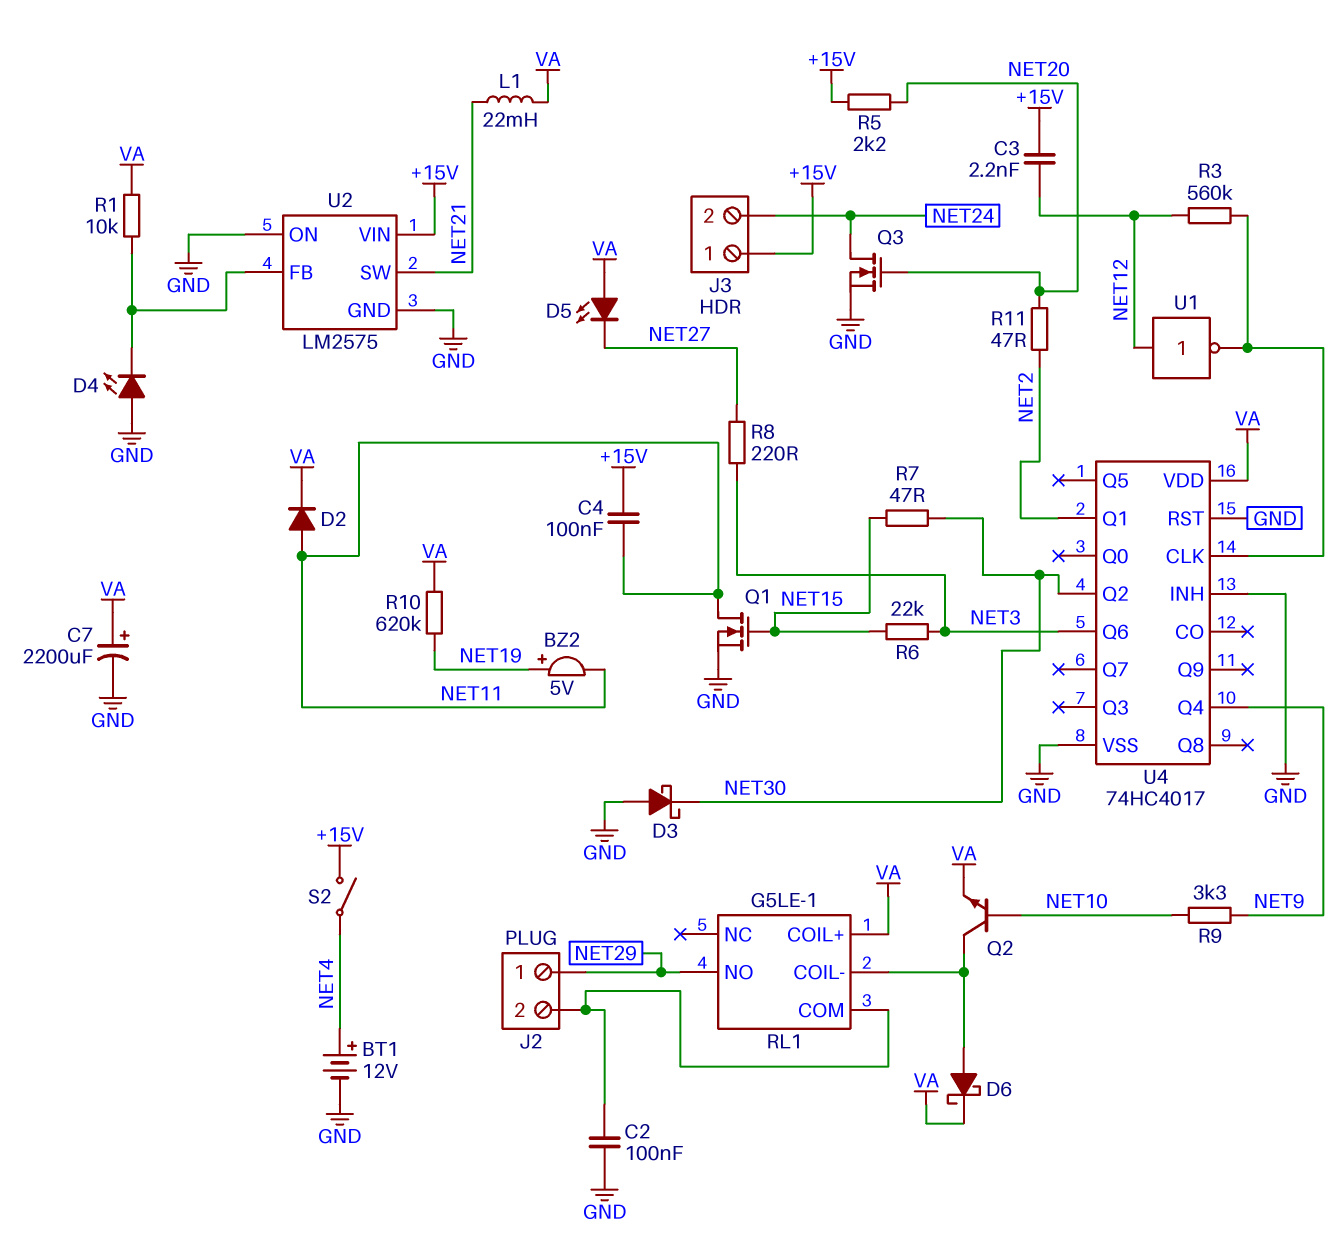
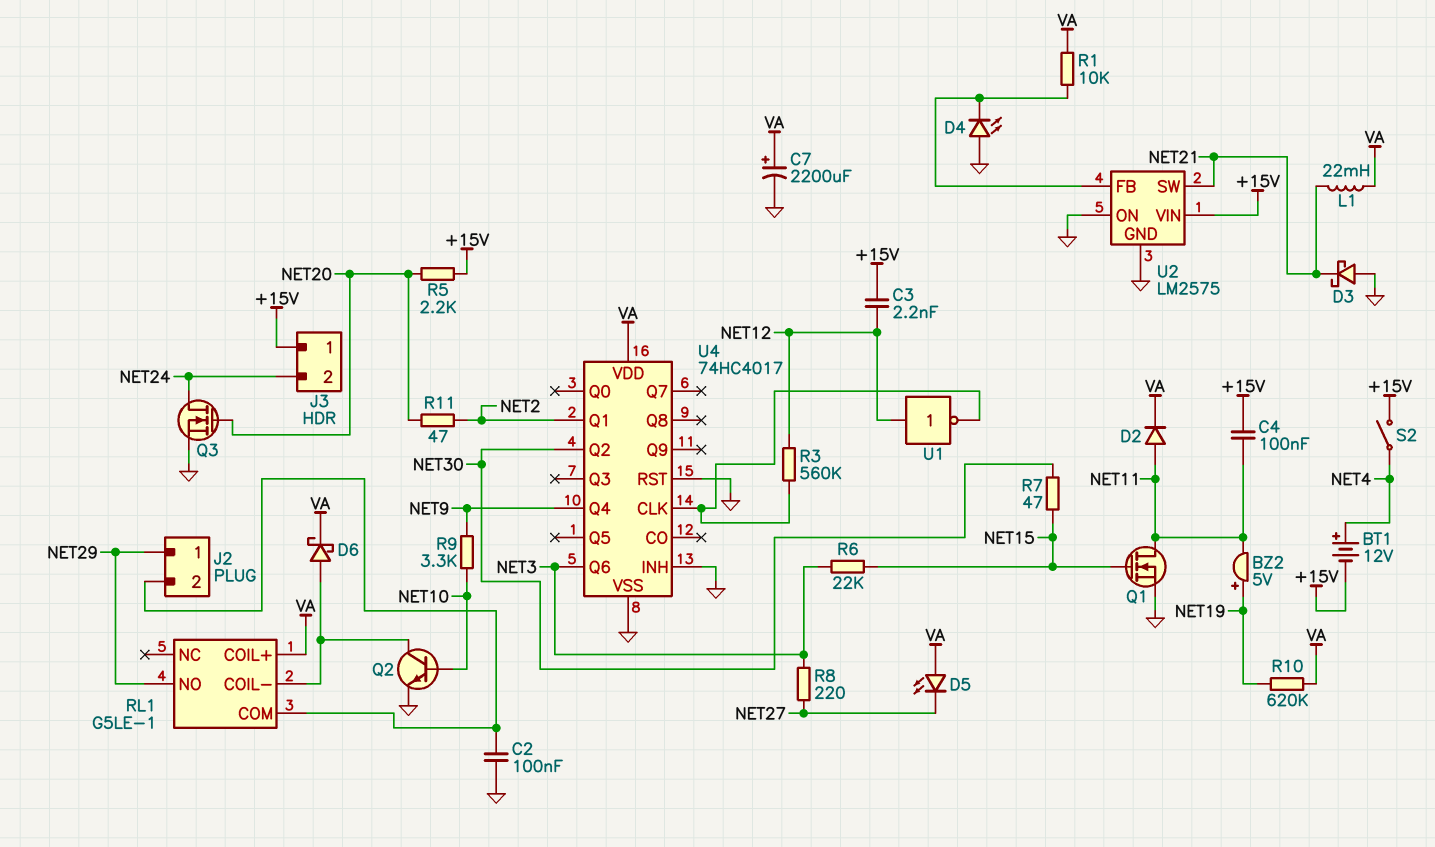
BT1: 12V (plus NET4, minus GND) -> 12V (plus NET4, minus +15V)
D3: schottky (A GND, K NET30) -> schottky (A GND, K NET21)
Q2: NPN (B NET10, C RL1/COIL-, E VA) -> NPN (B NET10, C RL1/COIL-, E GND)

